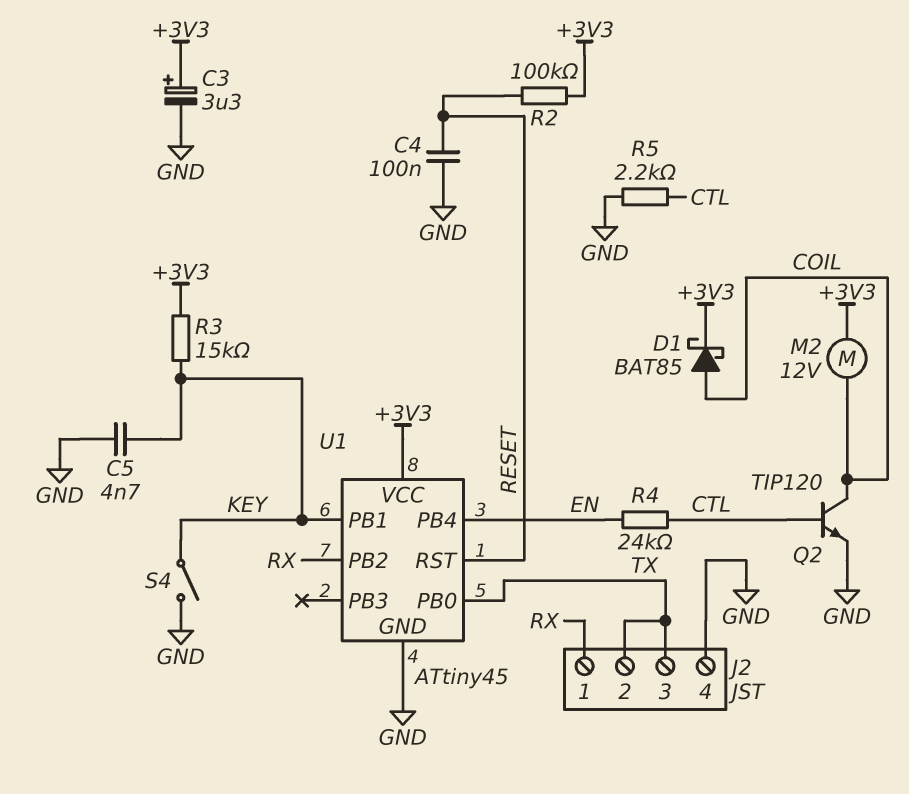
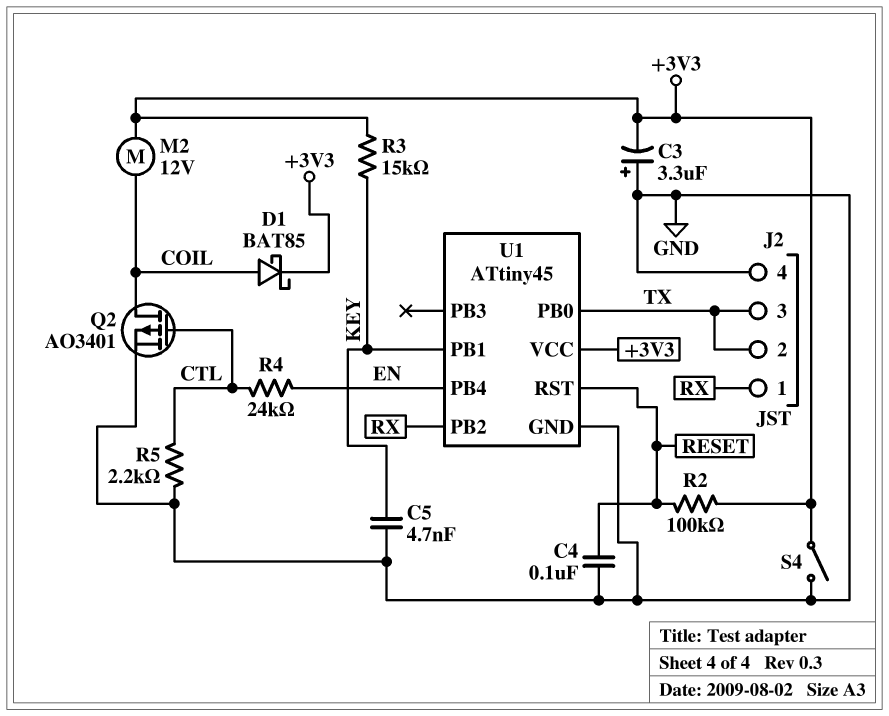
C3: 3.3uF (plus +3V3, minus GND) -> 3.3uF (plus GND, minus +3V3)
Q2: NPN TIP120 (B CTL, C COIL, E GND) -> PMOS AO3401 (G CTL, D COIL, S GND)
S4: switch (GND, KEY) -> switch (+3V3, GND)

